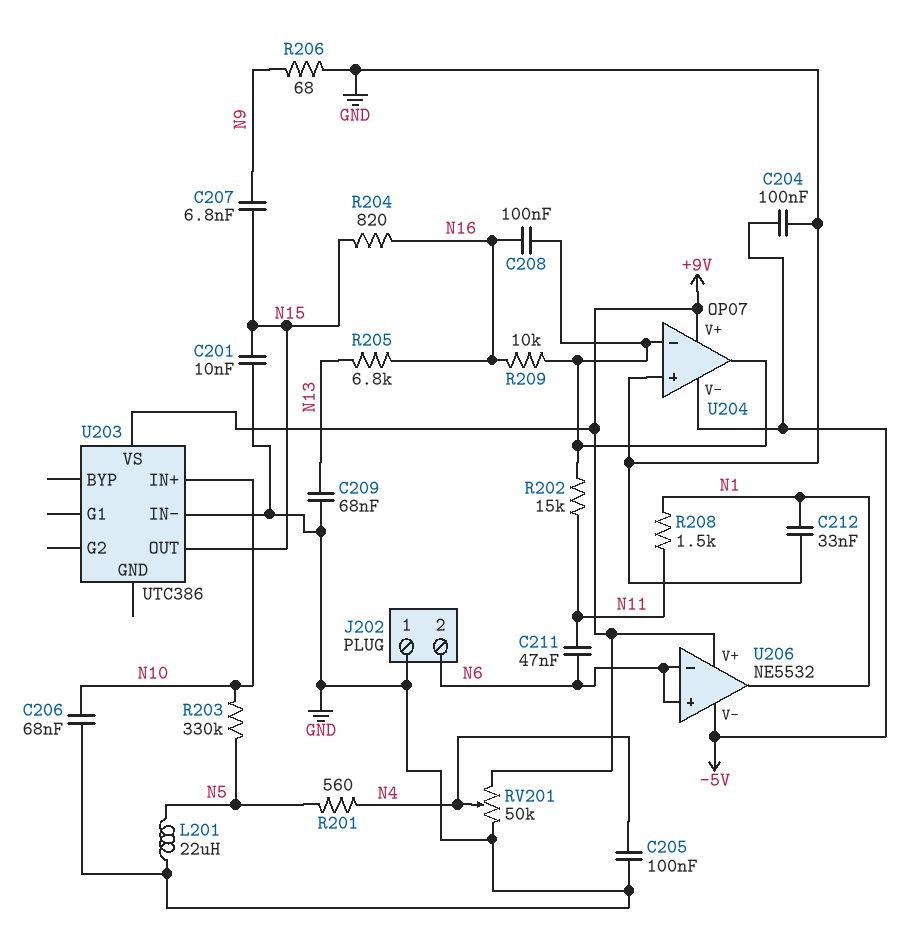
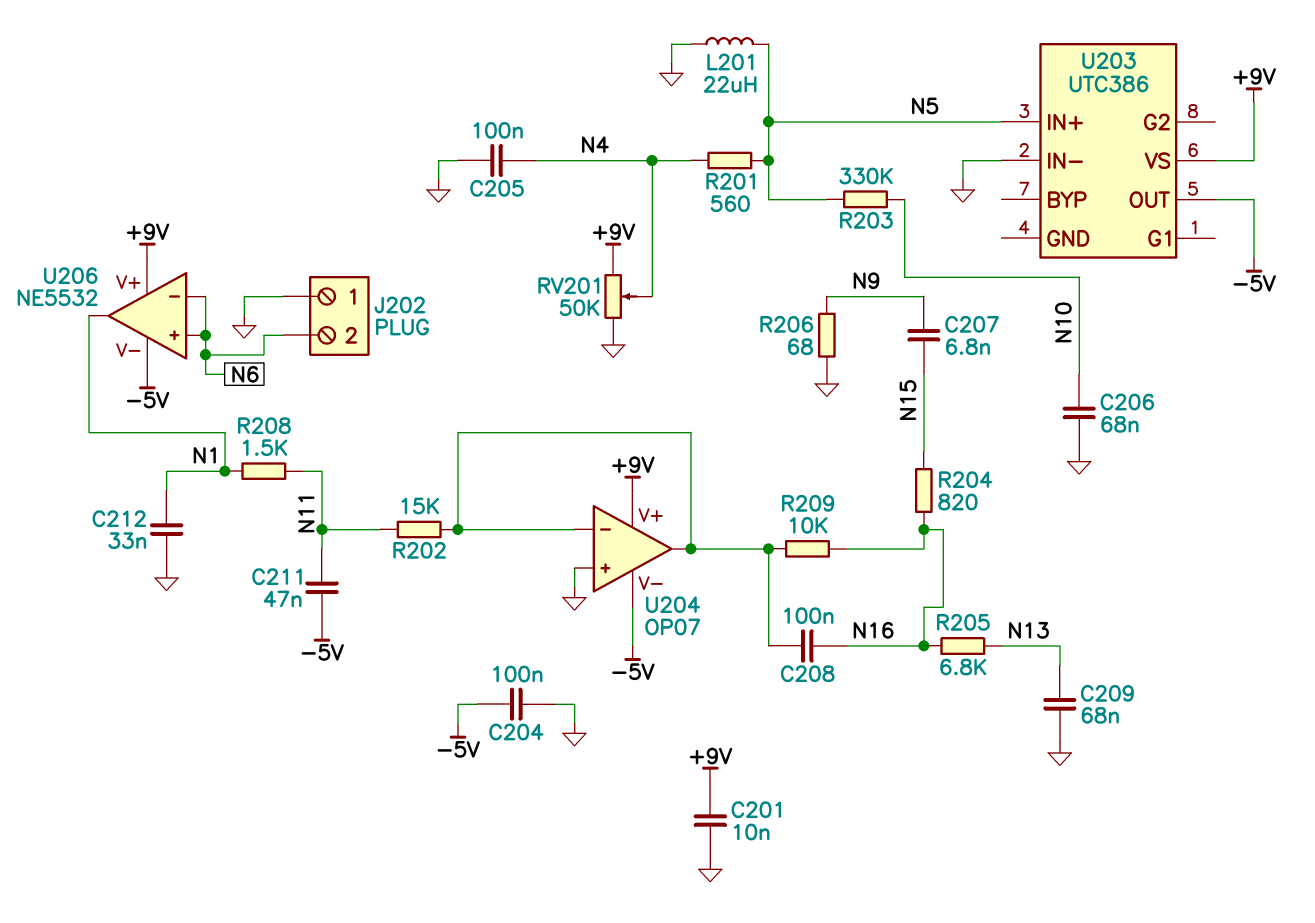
C201: 10nF (GND, N15) -> 10nF (+9V, GND)
C211: 47nF (N6, N11) -> 47nF (-5V, N11)
U203 pin IN+: N10 -> N5
U203 pin OUT: N15 -> -5V

